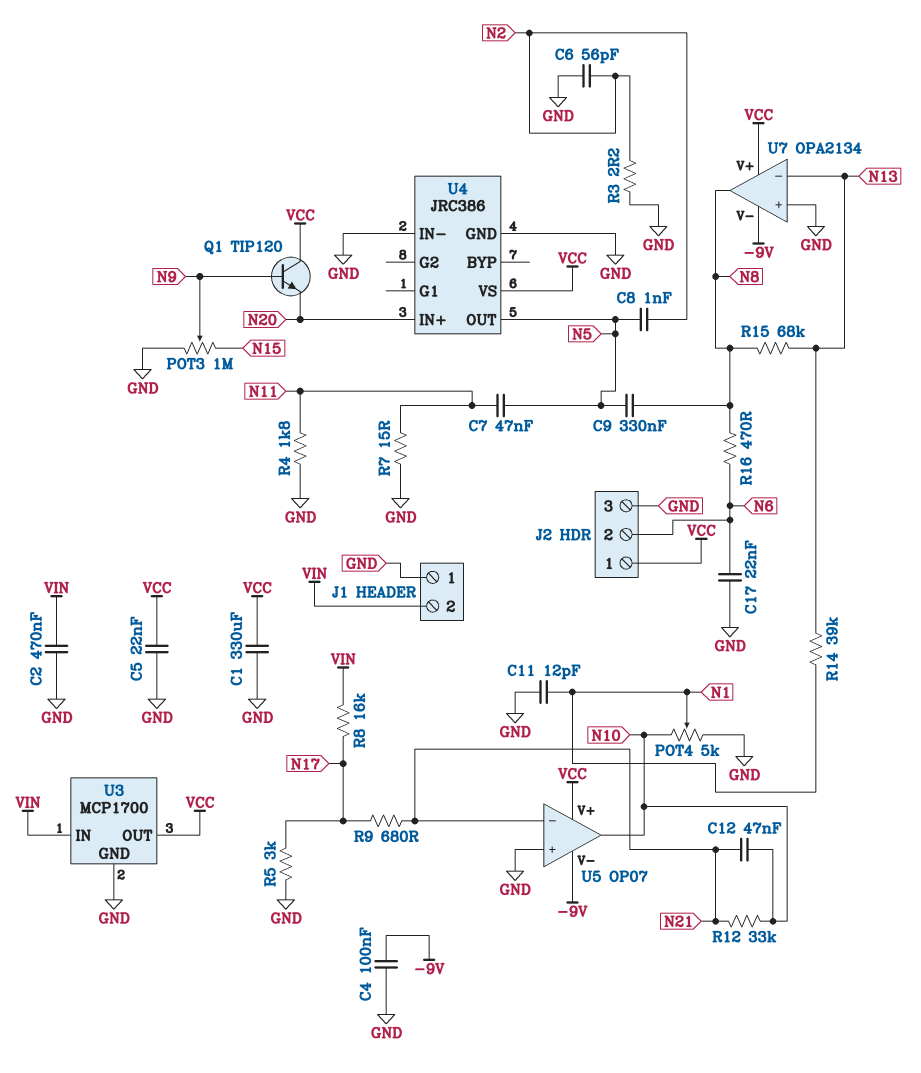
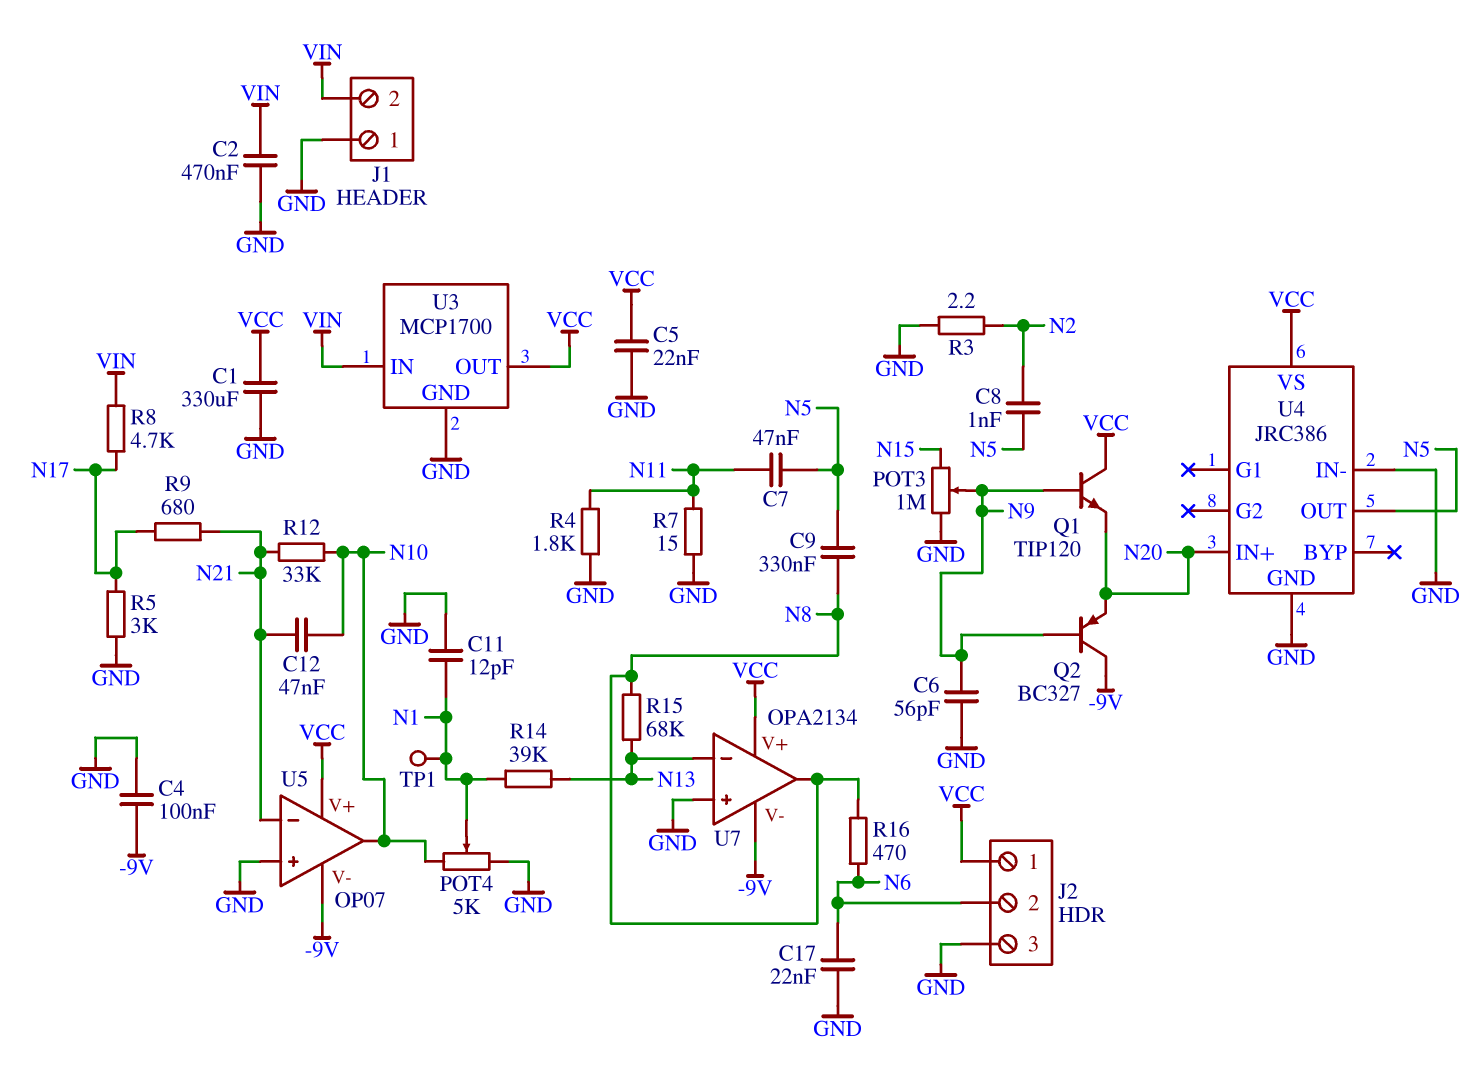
C6: 56pF (GND, N2) -> 56pF (GND, N9)
Q2: none -> PNP BC327 (B N9, C -9V, E N20)
R8: 16k (N17, VIN) -> 4.7k (N17, VIN)
TP1: none -> test point (N1)

